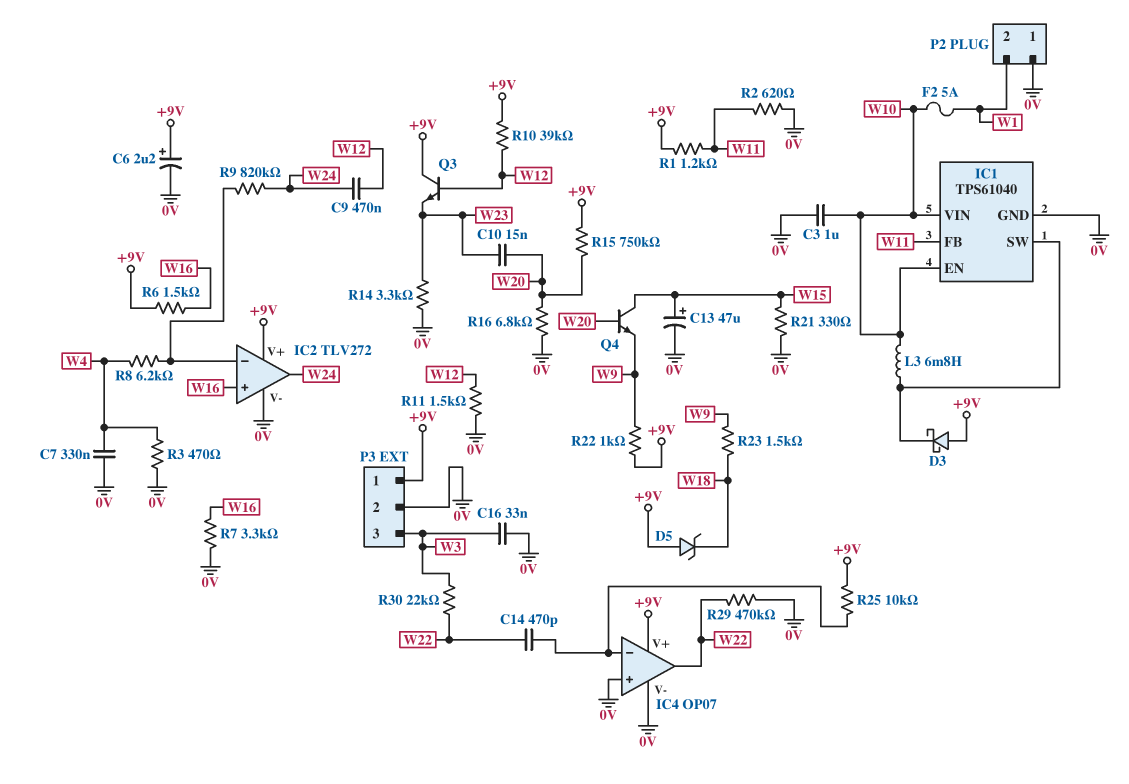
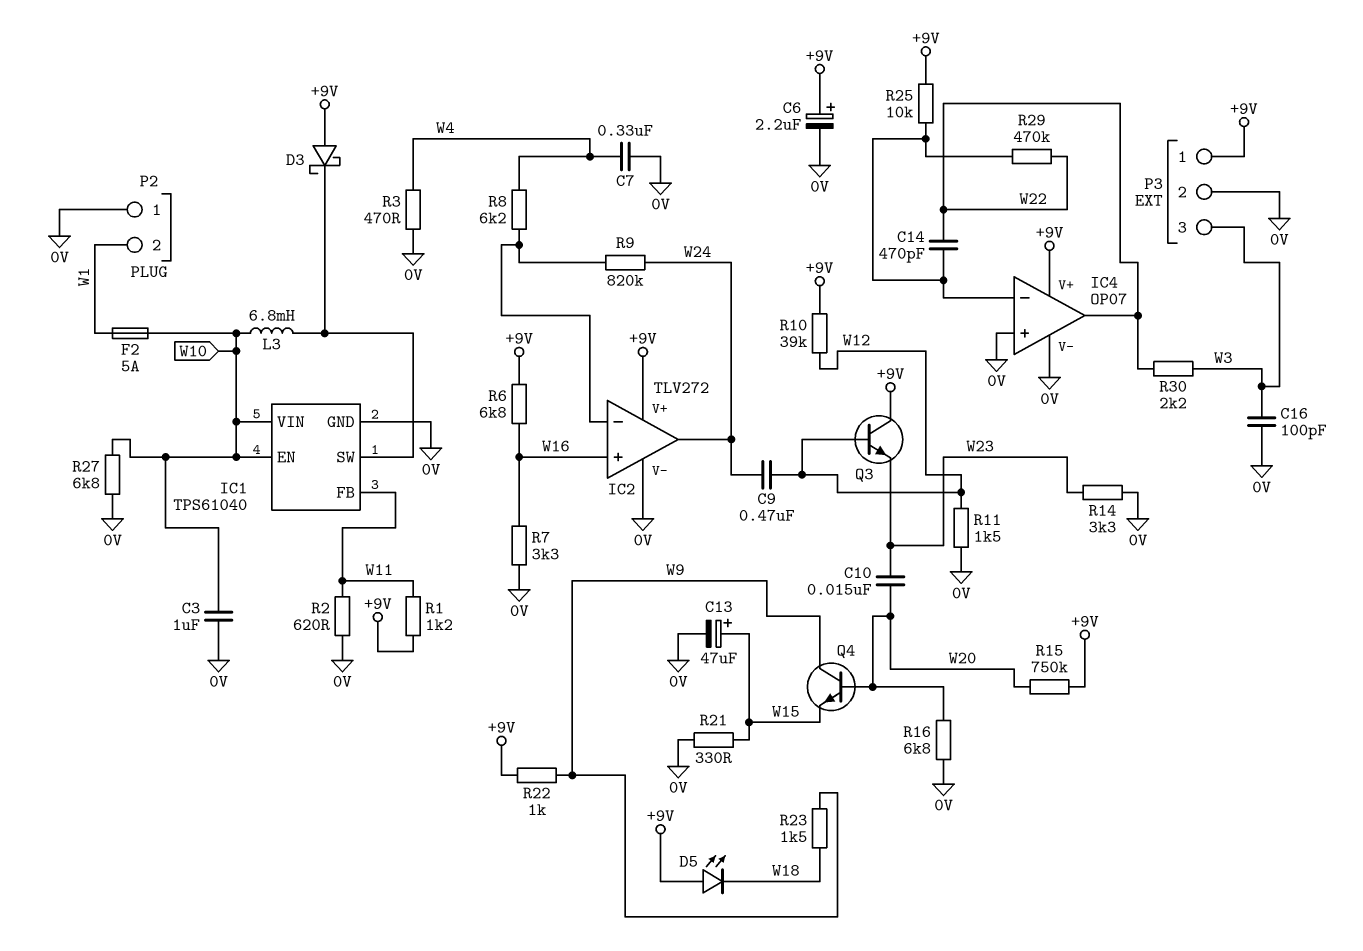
C16: 33nF (0V, W3) -> 100pF (0V, W3)
D5: zener (A +9V, K W18) -> LED (A +9V, K W18)
Q4: NPN (B W20, C W15, E W9) -> NPN (B W20, C W9, E W15)
R6: 1.5k (+9V, W16) -> 6.8k (+9V, W16)
R27: none -> 6.8k (0V, W10)
R29: 470k (0V, W22) -> 470k (IC4/in-, W22)
R30: 22k (W3, W22) -> 2.2k (W3, W22)

